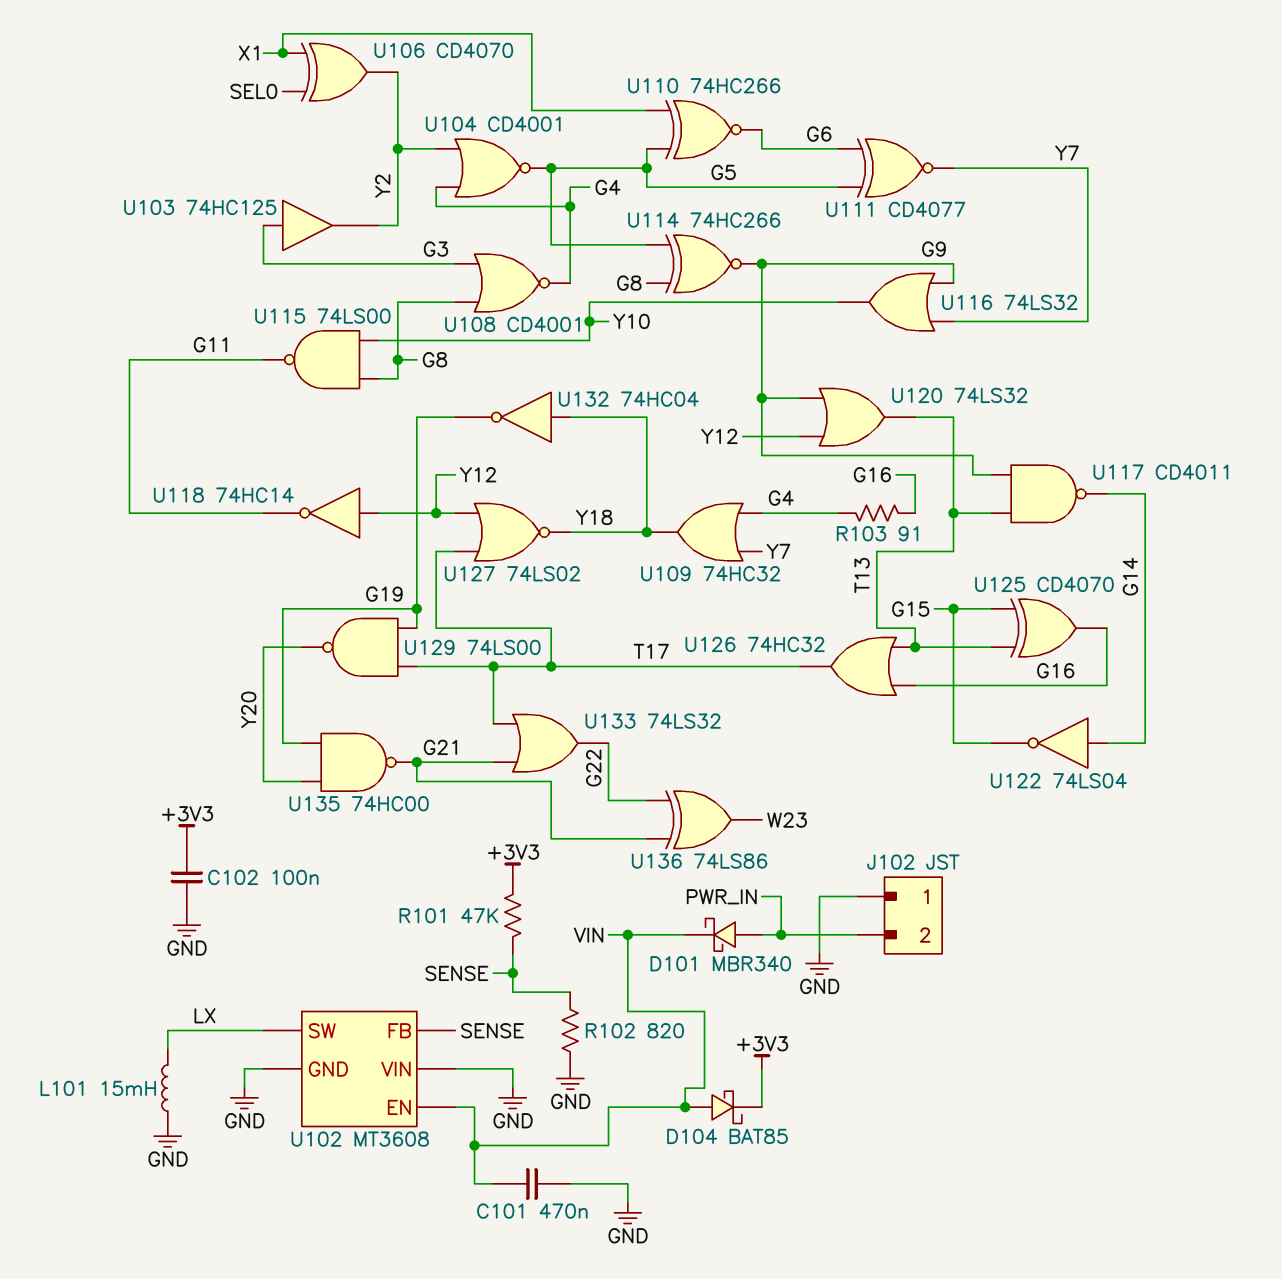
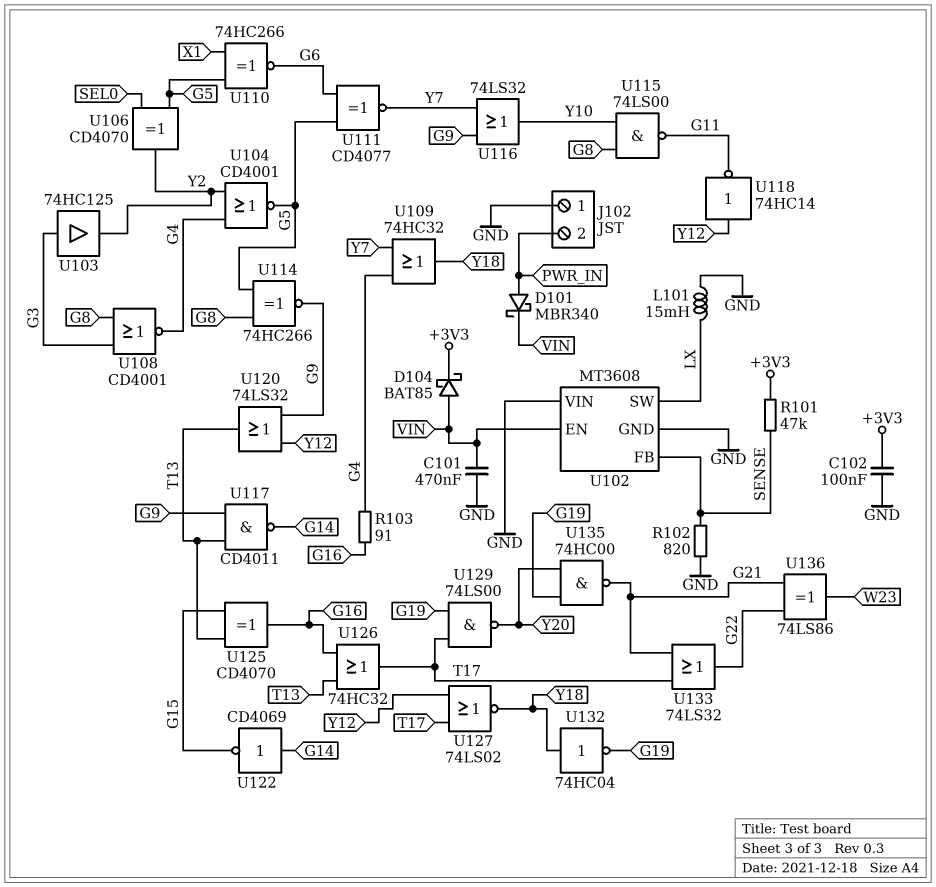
U106: XOR CD4070 (in SEL0, in X1, out Y2) -> XOR CD4070 (in G5, in SEL0, out Y2)
U122: NOT 74LS04 (in G14, out G15) -> NOT CD4069 (in G14, out G15)

